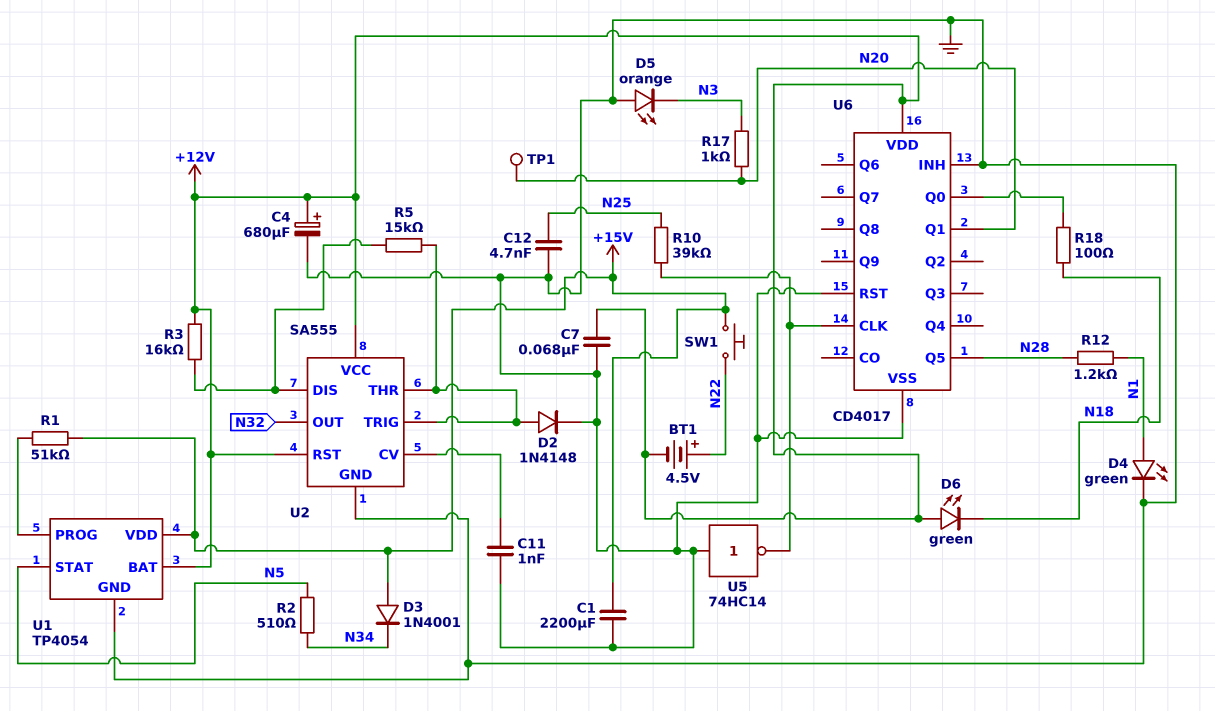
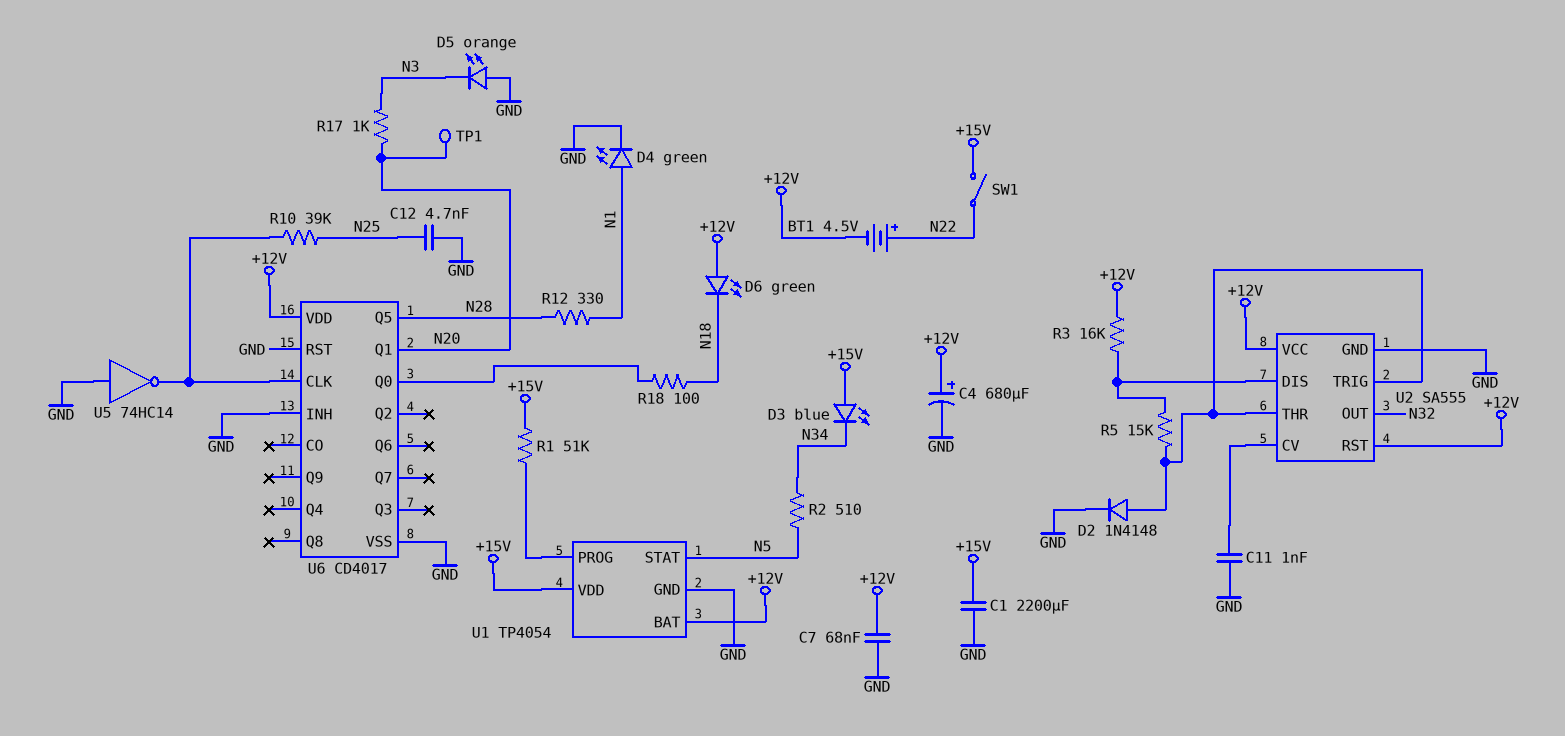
D3: diode 1N4001 (A +15V, K N34) -> LED blue (A +15V, K N34)
R12: 1.2k (N1, N28) -> 330 (N1, N28)
SW1: button (+15V, N22) -> switch (+15V, N22)

